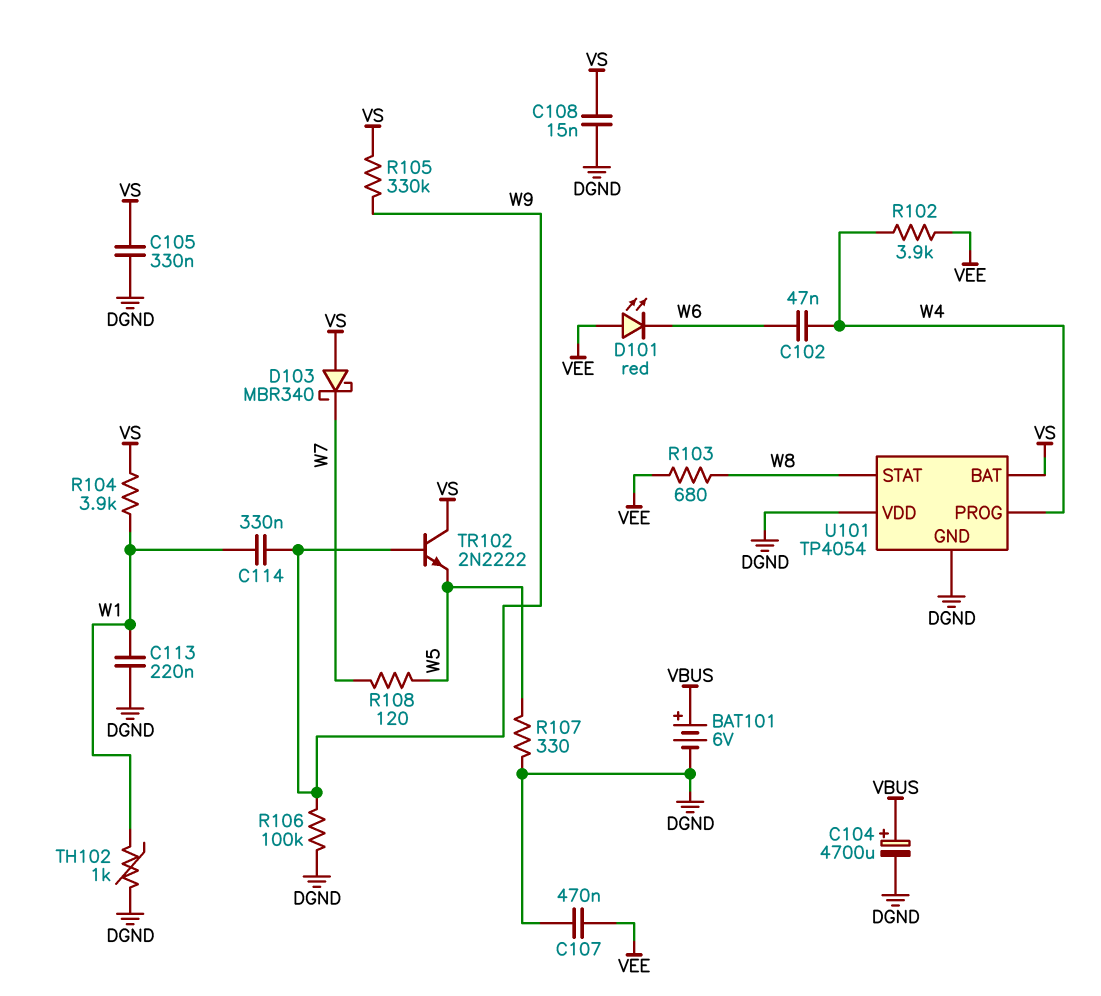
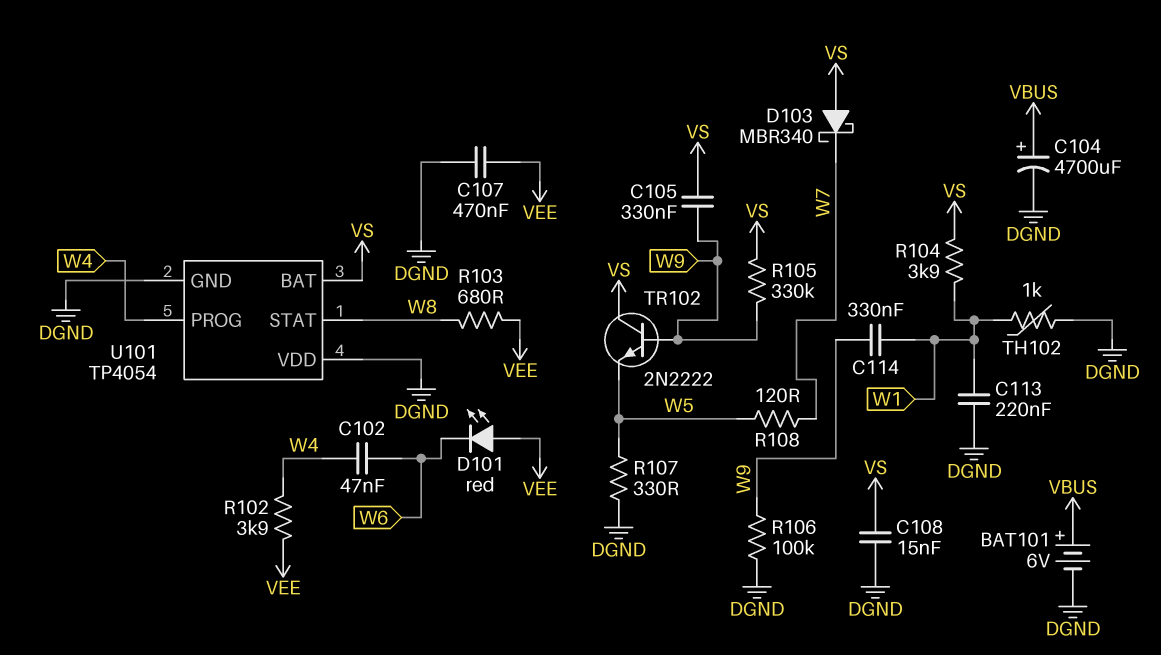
C105: 330nF (DGND, VS) -> 330nF (VS, W9)

